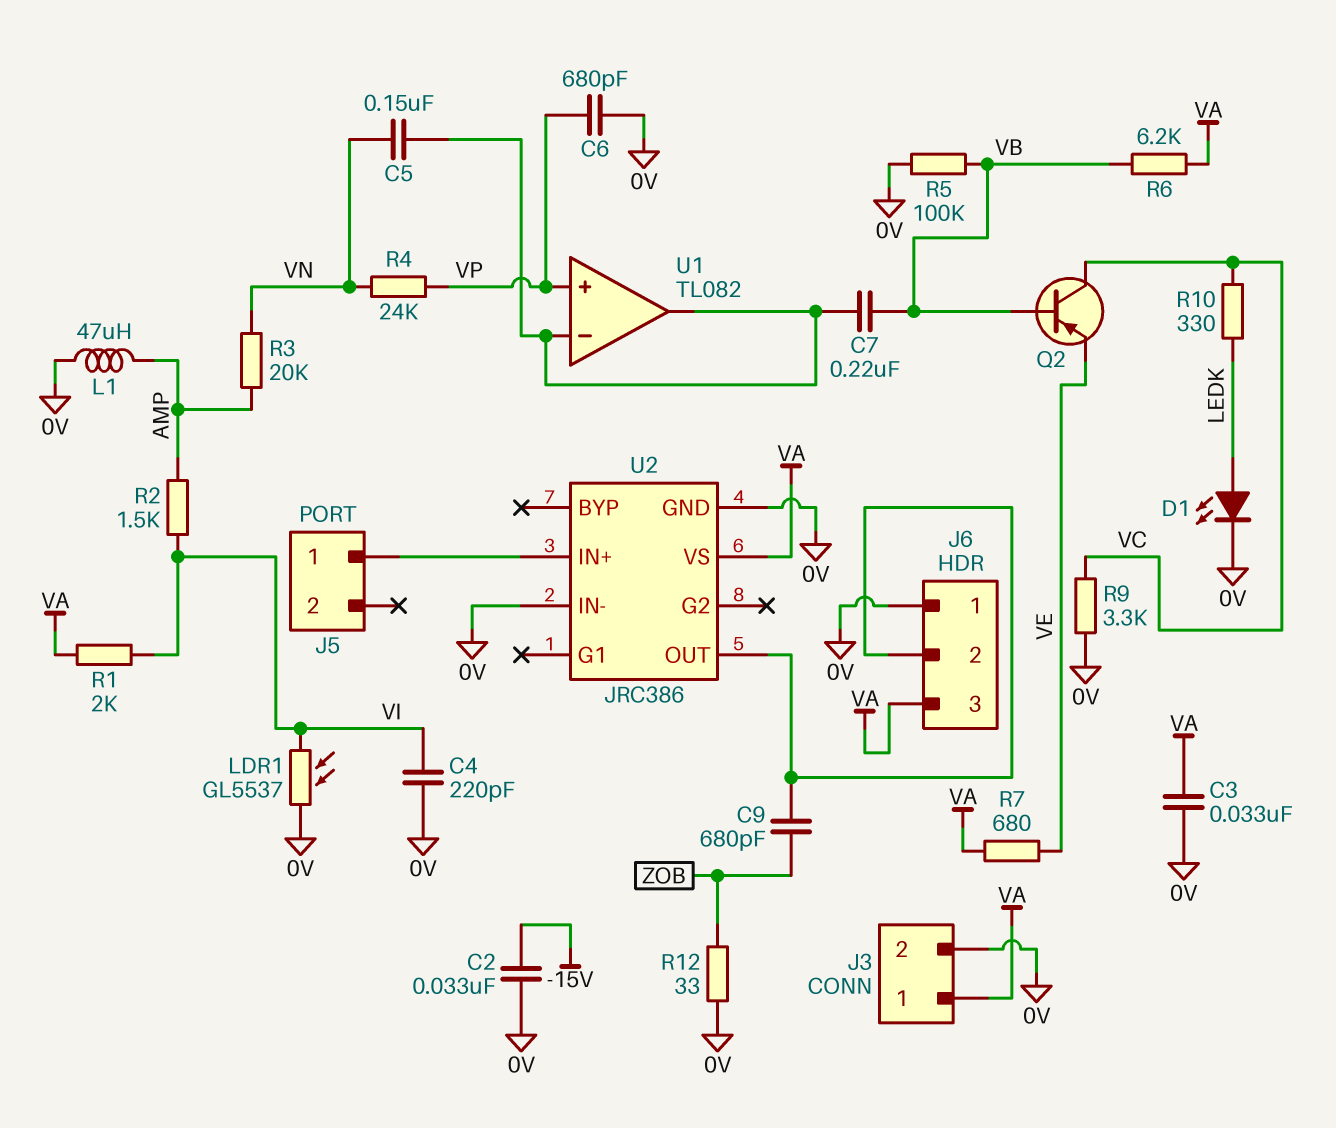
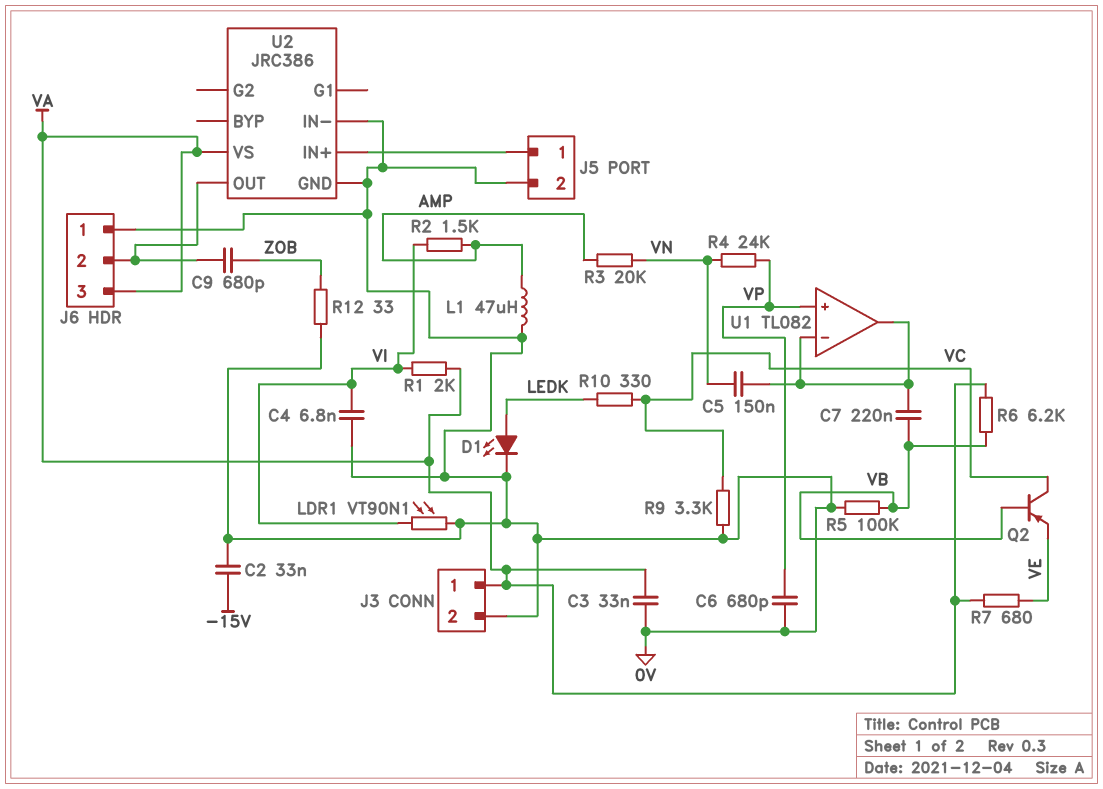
C4: 220pF (0V, VI) -> 6.8nF (0V, VI)
J5 pin 2: none -> 0V
LDR1: GL5537 (0V, VI) -> VT90N1 (0V, VI)

